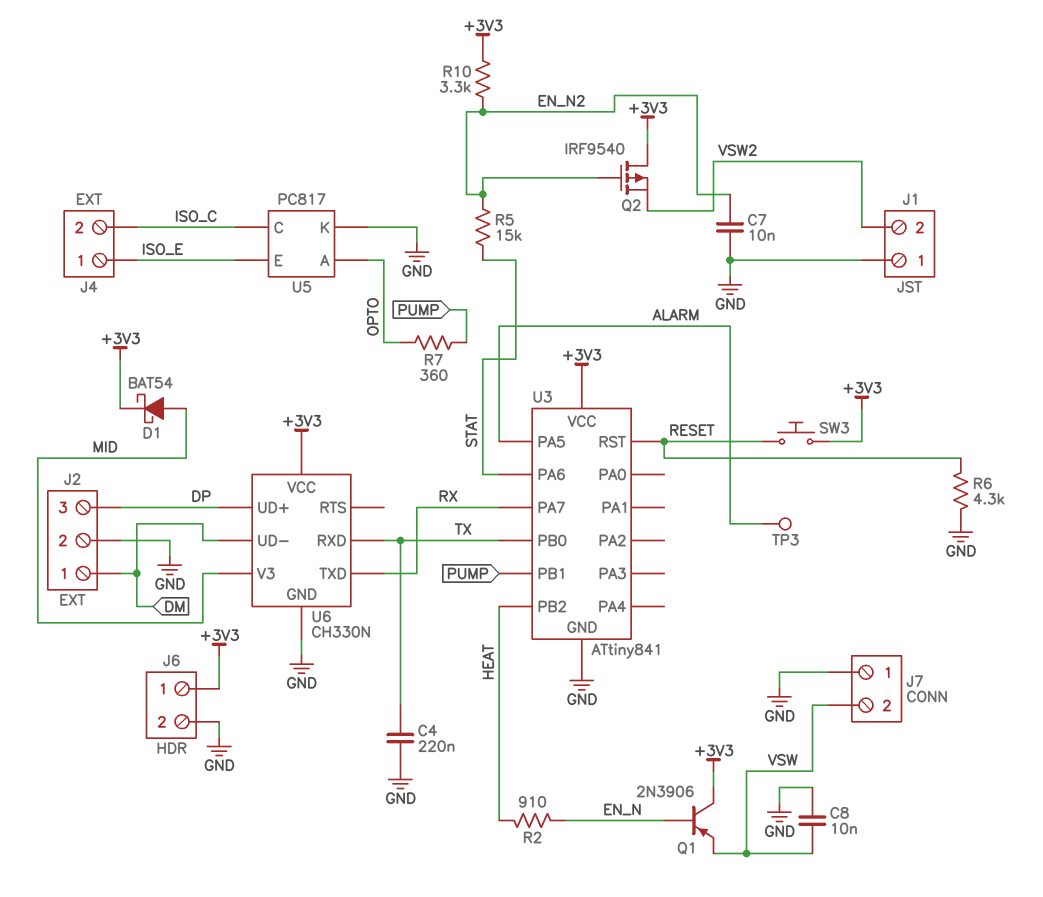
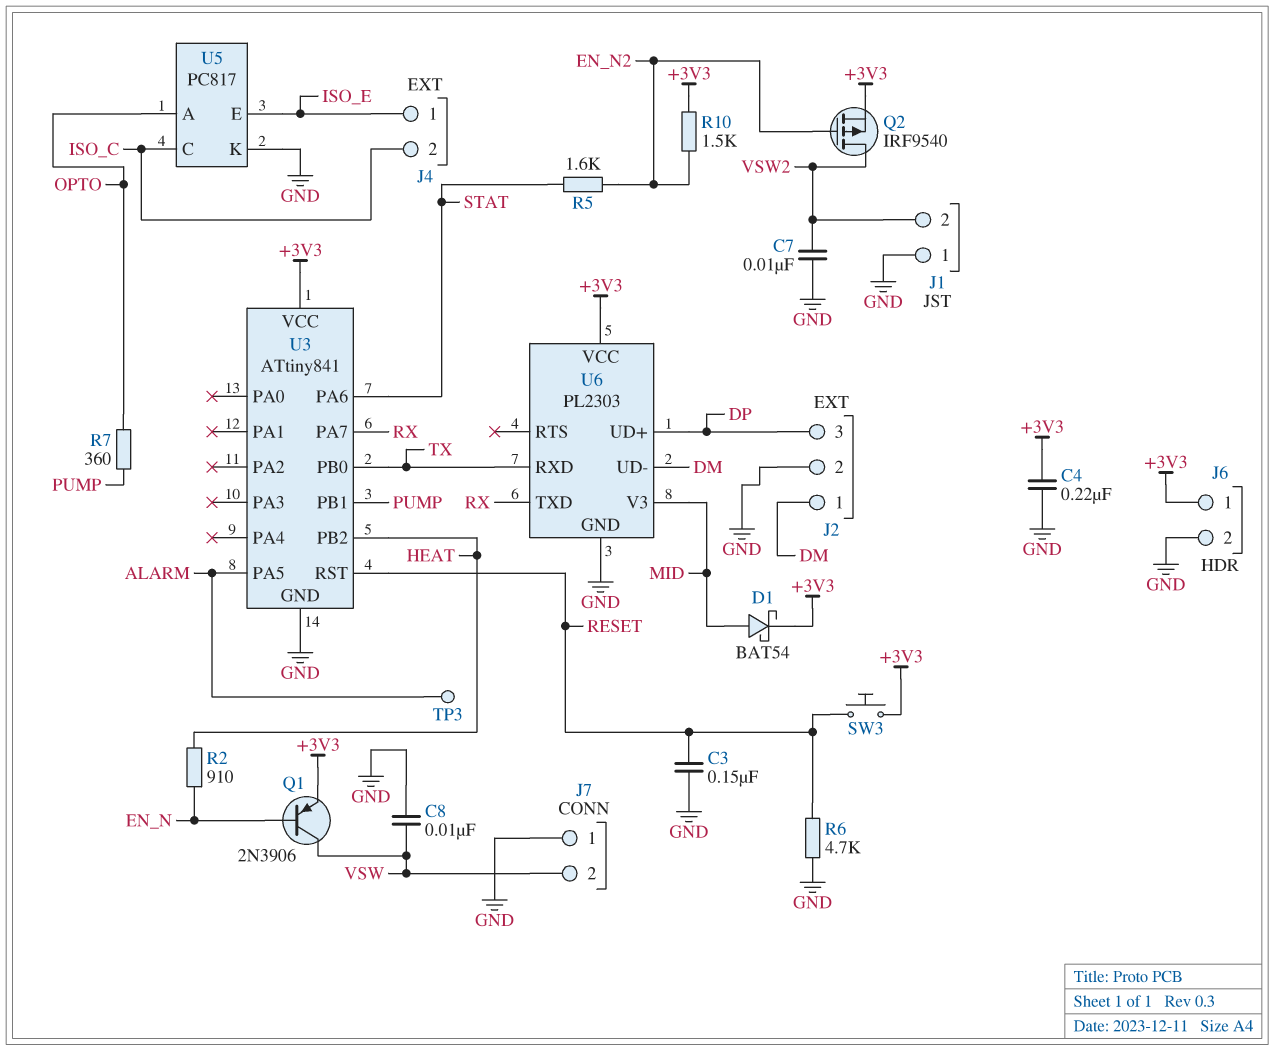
C3: none -> 150nF (GND, RESET)
C4: 220nF (GND, TX) -> 220nF (+3V3, GND)
C7: 10nF (EN_N2, GND) -> 10nF (GND, VSW2)
Q1: PNP 2N3906 (B EN_N, C +3V3, E VSW) -> PNP 2N3906 (B EN_N, C VSW, E +3V3)
Q2: PMOS IRF9540 (G EN_N2, D +3V3, S VSW2) -> PMOS IRF9540 (G EN_N2, D VSW2, S +3V3)
R5: 15k (EN_N2, STAT) -> 1.6k (EN_N2, STAT)
R6: 4.3k (GND, RESET) -> 4.7k (GND, RESET)
R10: 3.3k (+3V3, EN_N2) -> 1.5k (+3V3, EN_N2)
U6: CH330N -> PL2303

